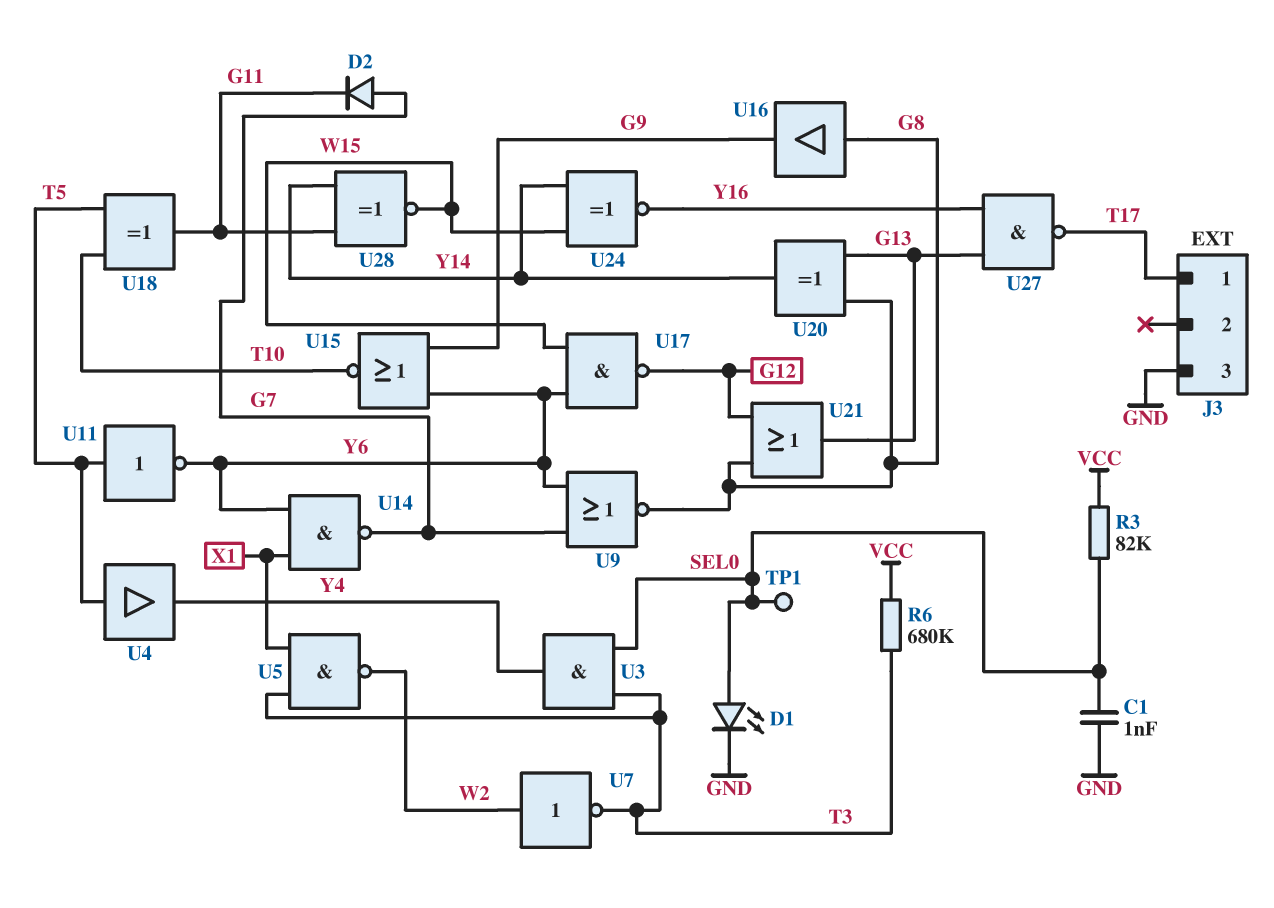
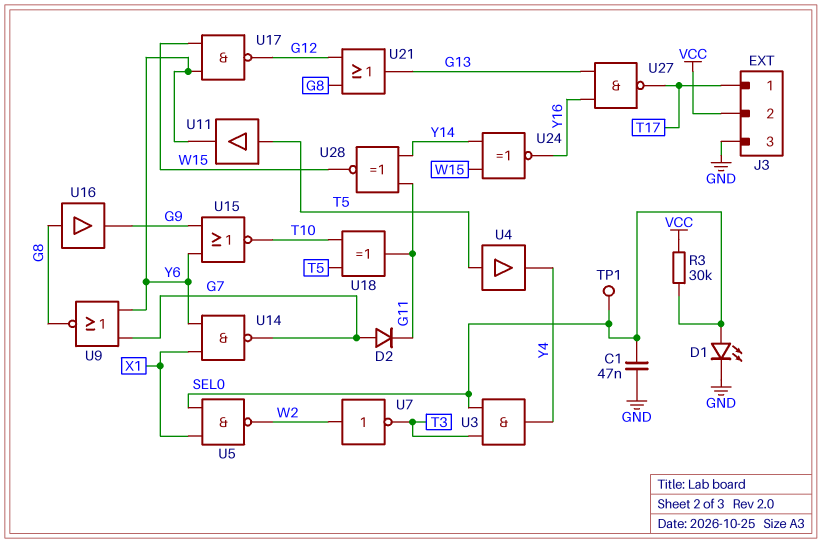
C1: 1nF (GND, SEL0) -> 47nF (GND, SEL0)
J3 pin 2: none -> VCC
R3: 82k (SEL0, VCC) -> 30k (SEL0, VCC)
R6: 680k (T3, VCC) -> none
U5: NAND (in T3, in X1, out W2) -> NAND (in SEL0, in X1, out W2)
U11: NOT (in T5, out Y6) -> buffer (in T5, out Y6)
U20: XOR (in G8, in G13, out Y14) -> none

